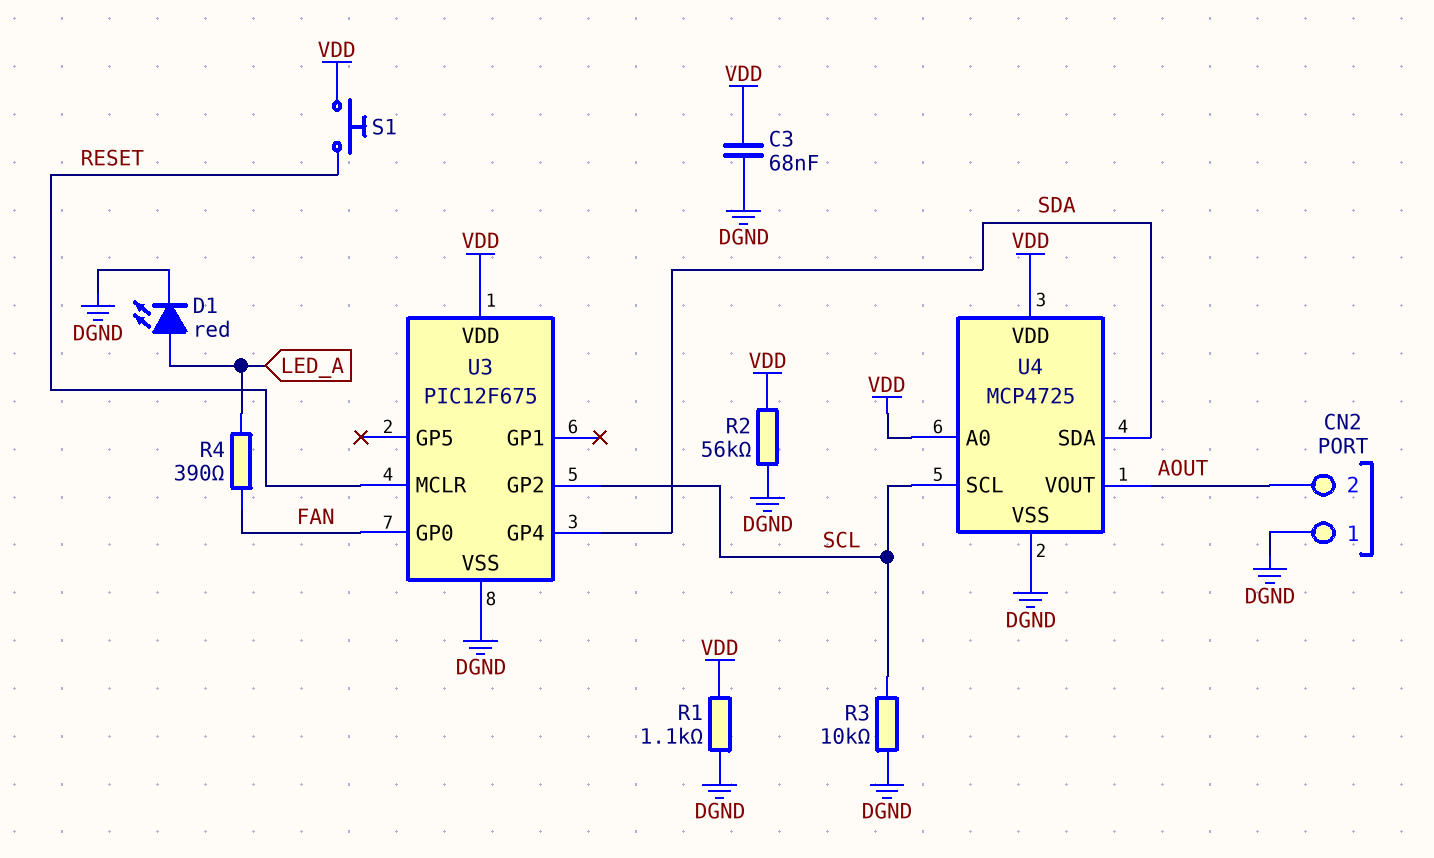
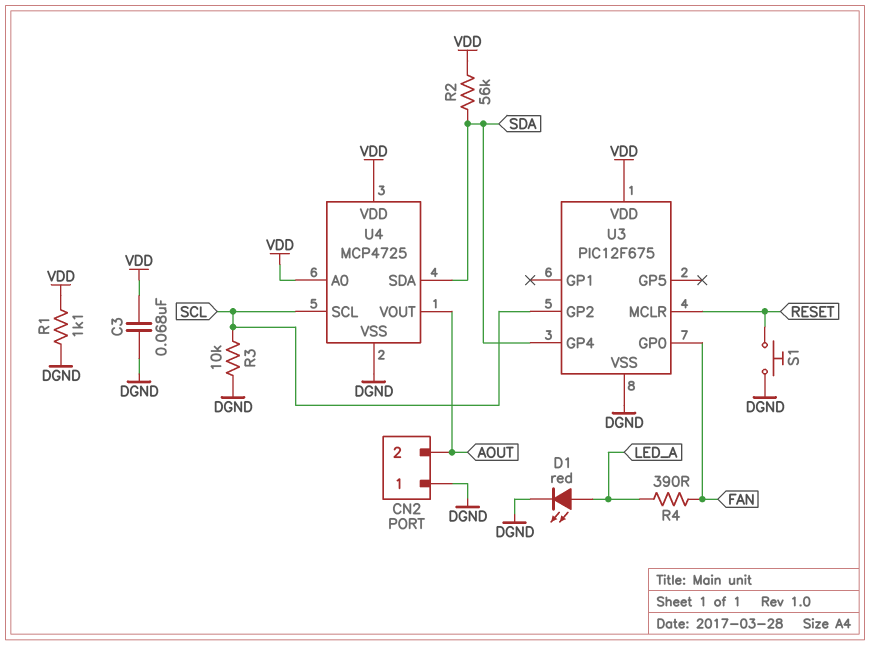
R2: 56k (DGND, VDD) -> 56k (SDA, VDD)
S1: button (RESET, VDD) -> button (DGND, RESET)

